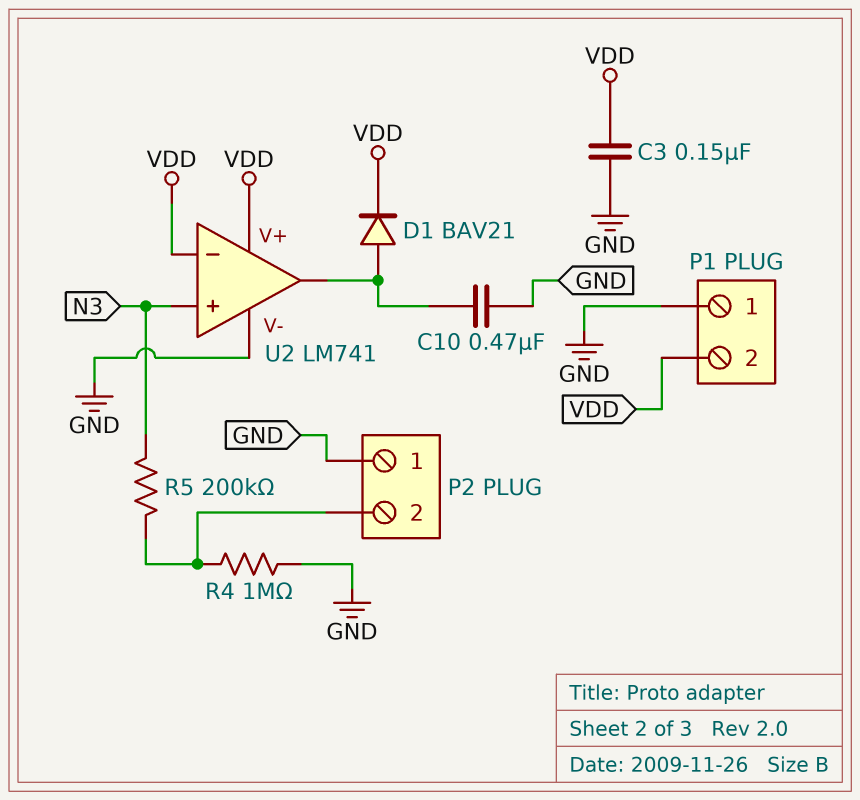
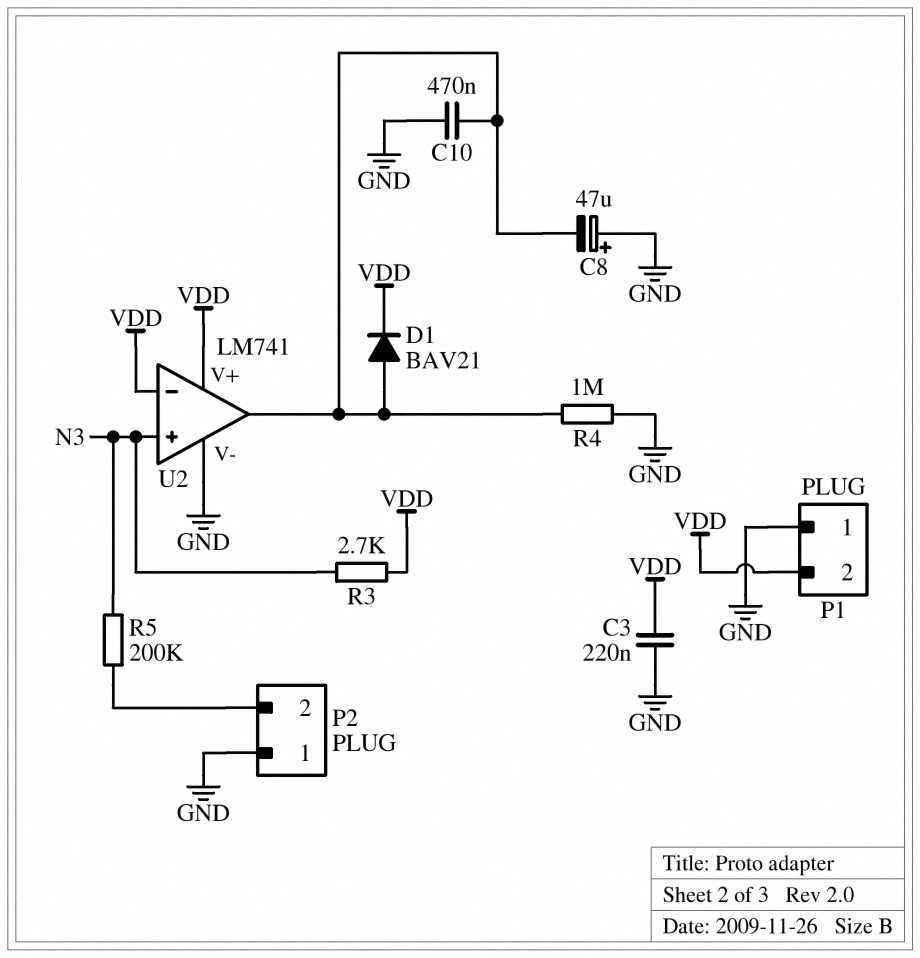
C3: 150nF (GND, VDD) -> 220nF (GND, VDD)
C8: none -> 47uF (plus GND, minus U2/out)
R3: none -> 2.7k (N3, VDD)
R4: 1M (GND, P2/2) -> 1M (GND, U2/out)

